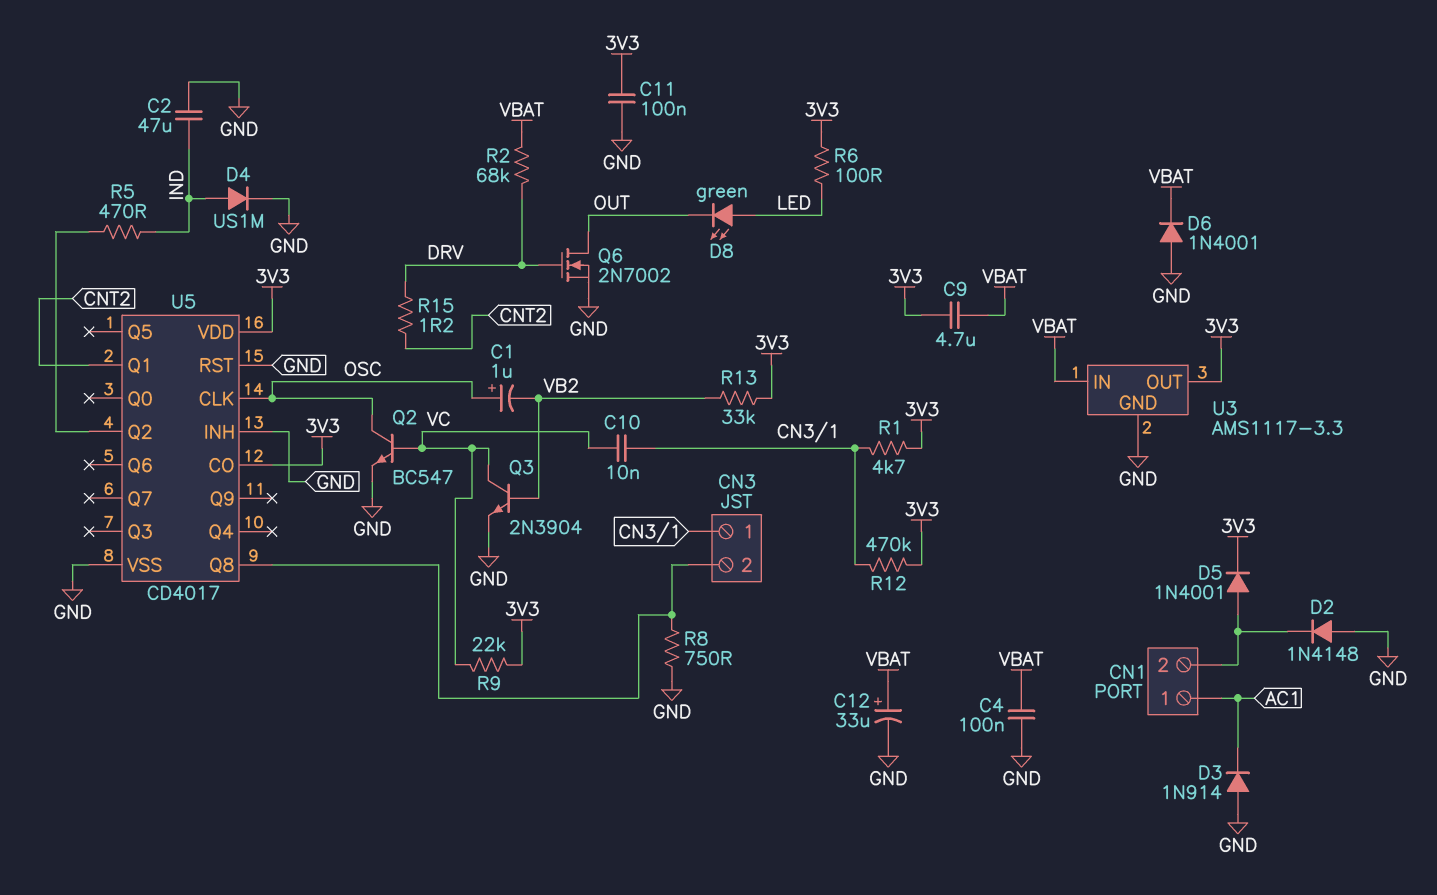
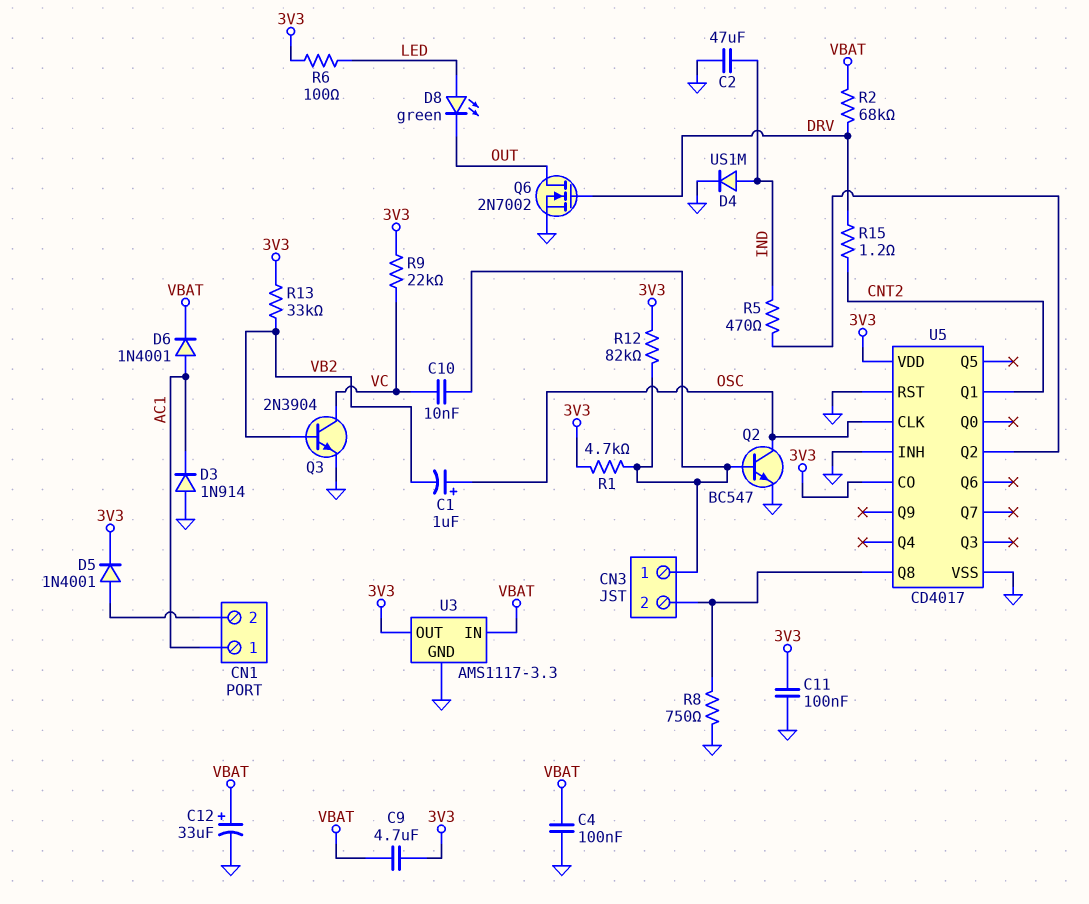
D2: diode 1N4148 (A GND, K CN1/2) -> none
D6: diode 1N4001 (A GND, K VBAT) -> diode 1N4001 (A AC1, K VBAT)
Q2: NPN BC547 (B VC, C OSC, E GND) -> NPN BC547 (B CN3/1, C OSC, E GND)
R12: 470k (3V3, CN3/1) -> 82k (3V3, CN3/1)

